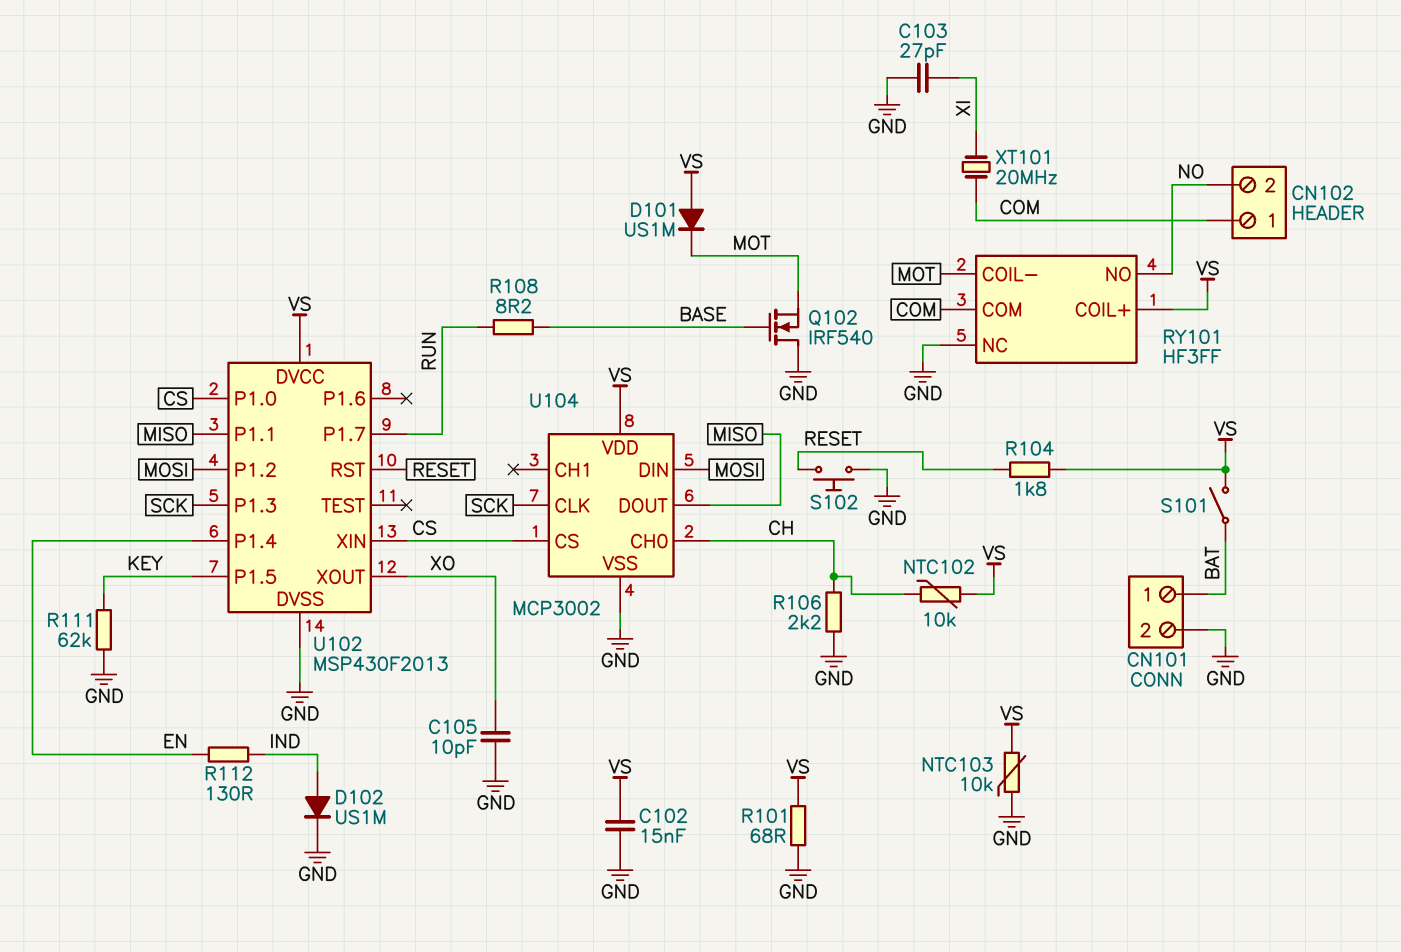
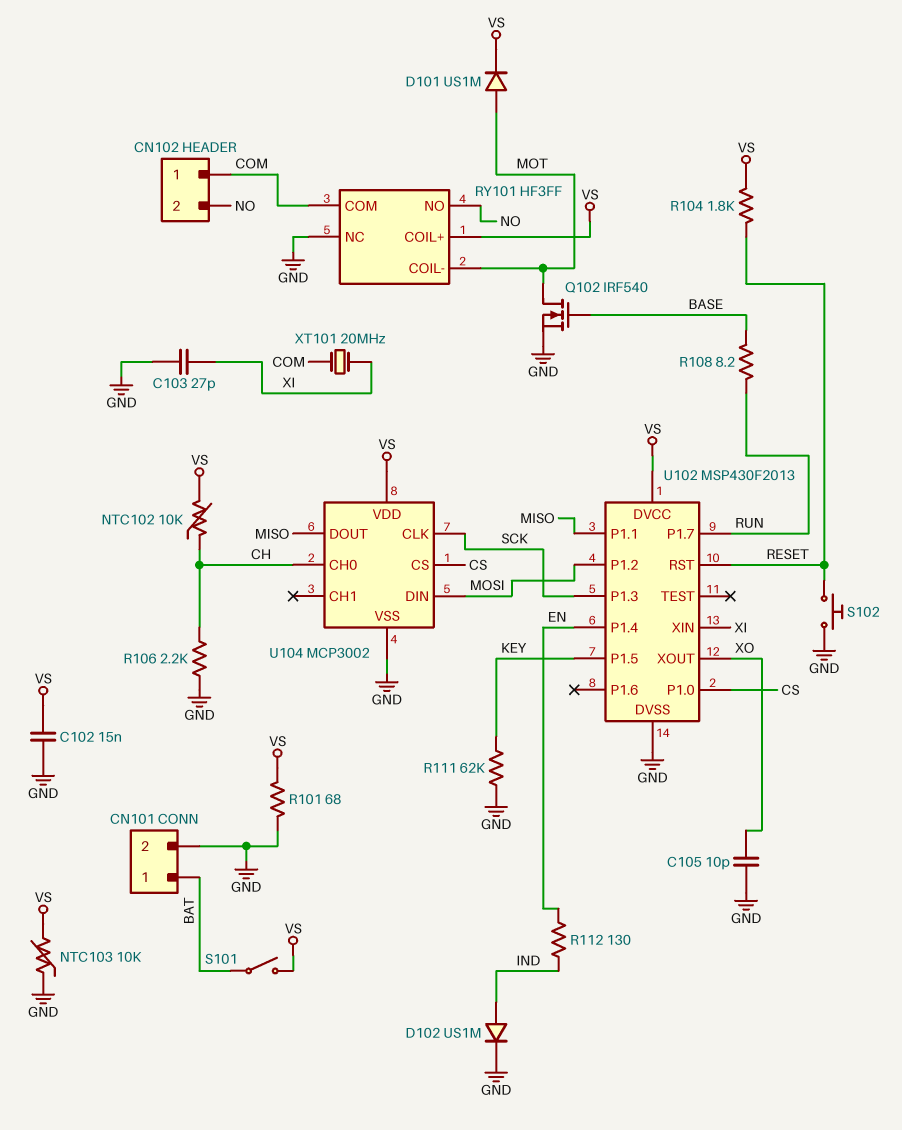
D101: diode US1M (A VS, K MOT) -> diode US1M (A MOT, K VS)
Q102: NMOS IRF540 (G BASE, D GND, S MOT) -> NMOS IRF540 (G BASE, D MOT, S GND)
U102 pin XIN: CS -> XI

